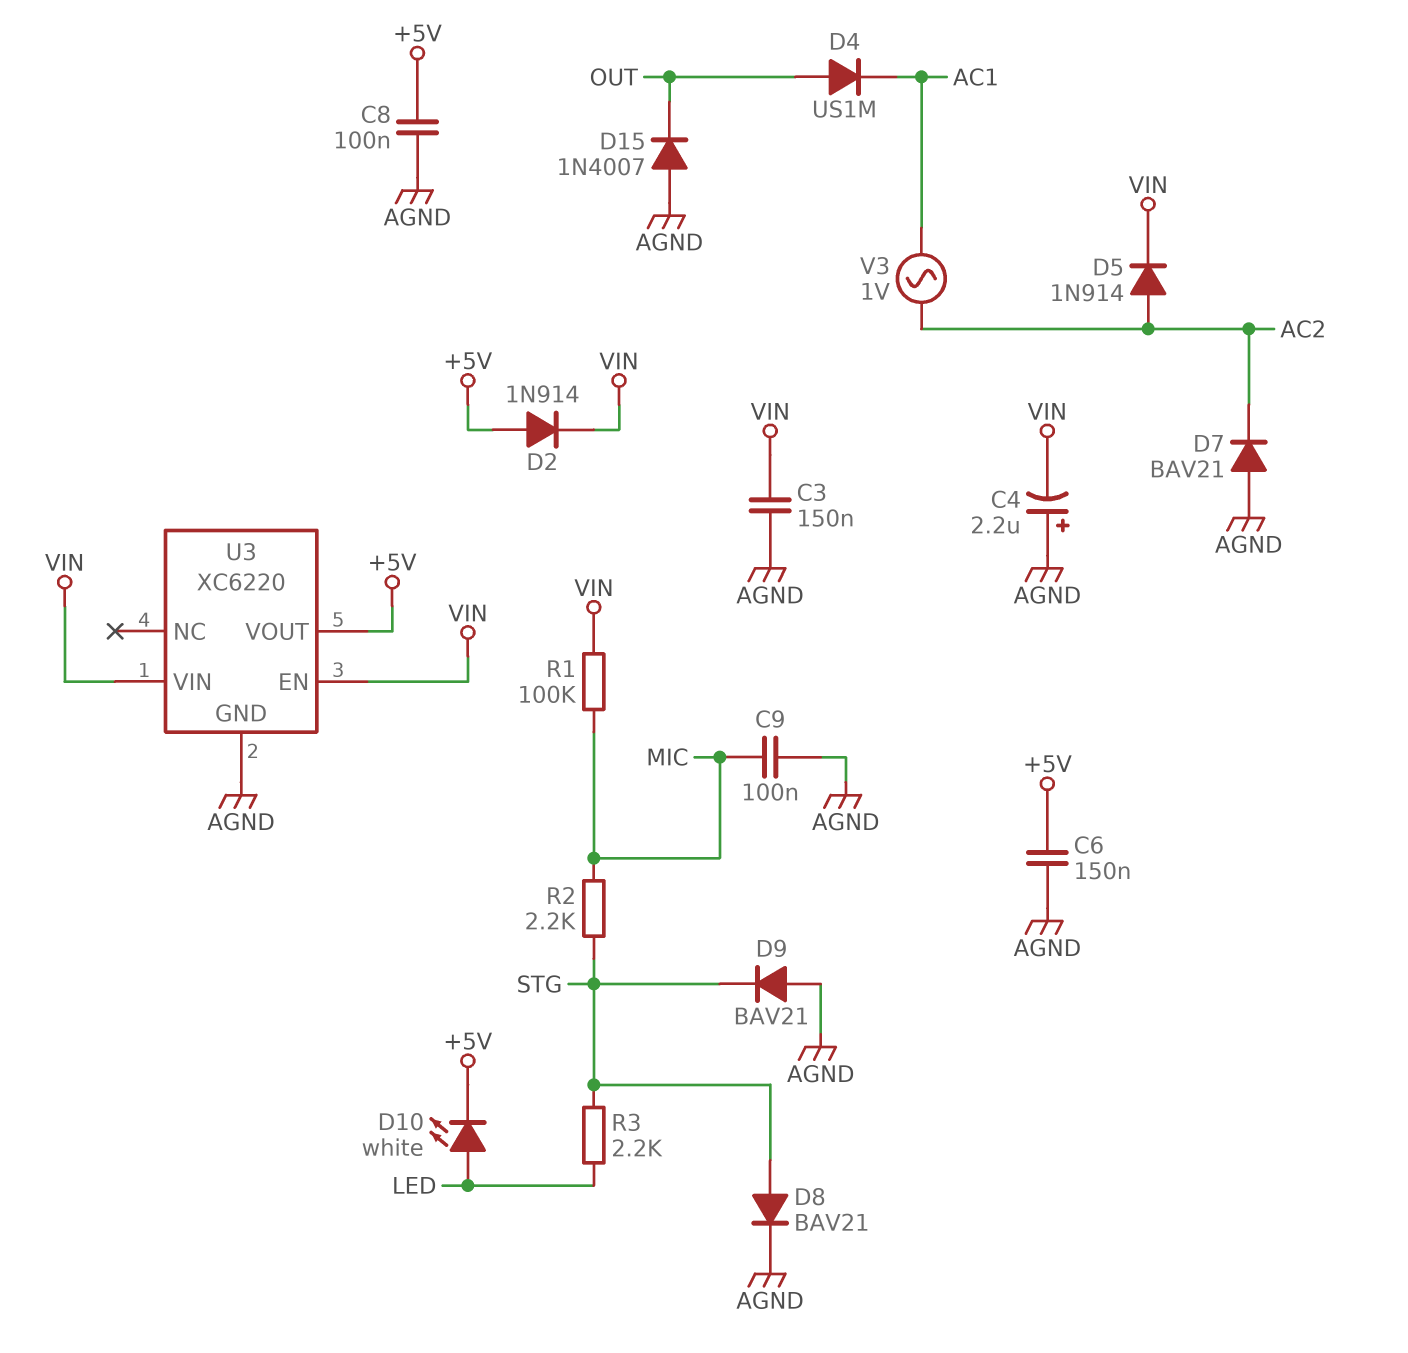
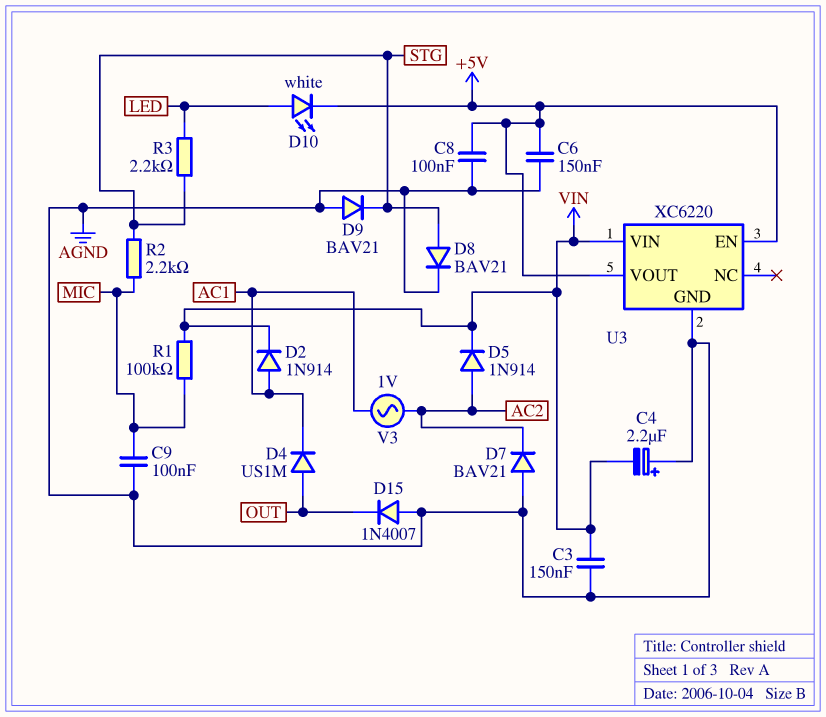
D2: diode 1N914 (A +5V, K VIN) -> diode 1N914 (A AC1, K VIN)
U3 pin EN: VIN -> +5V

